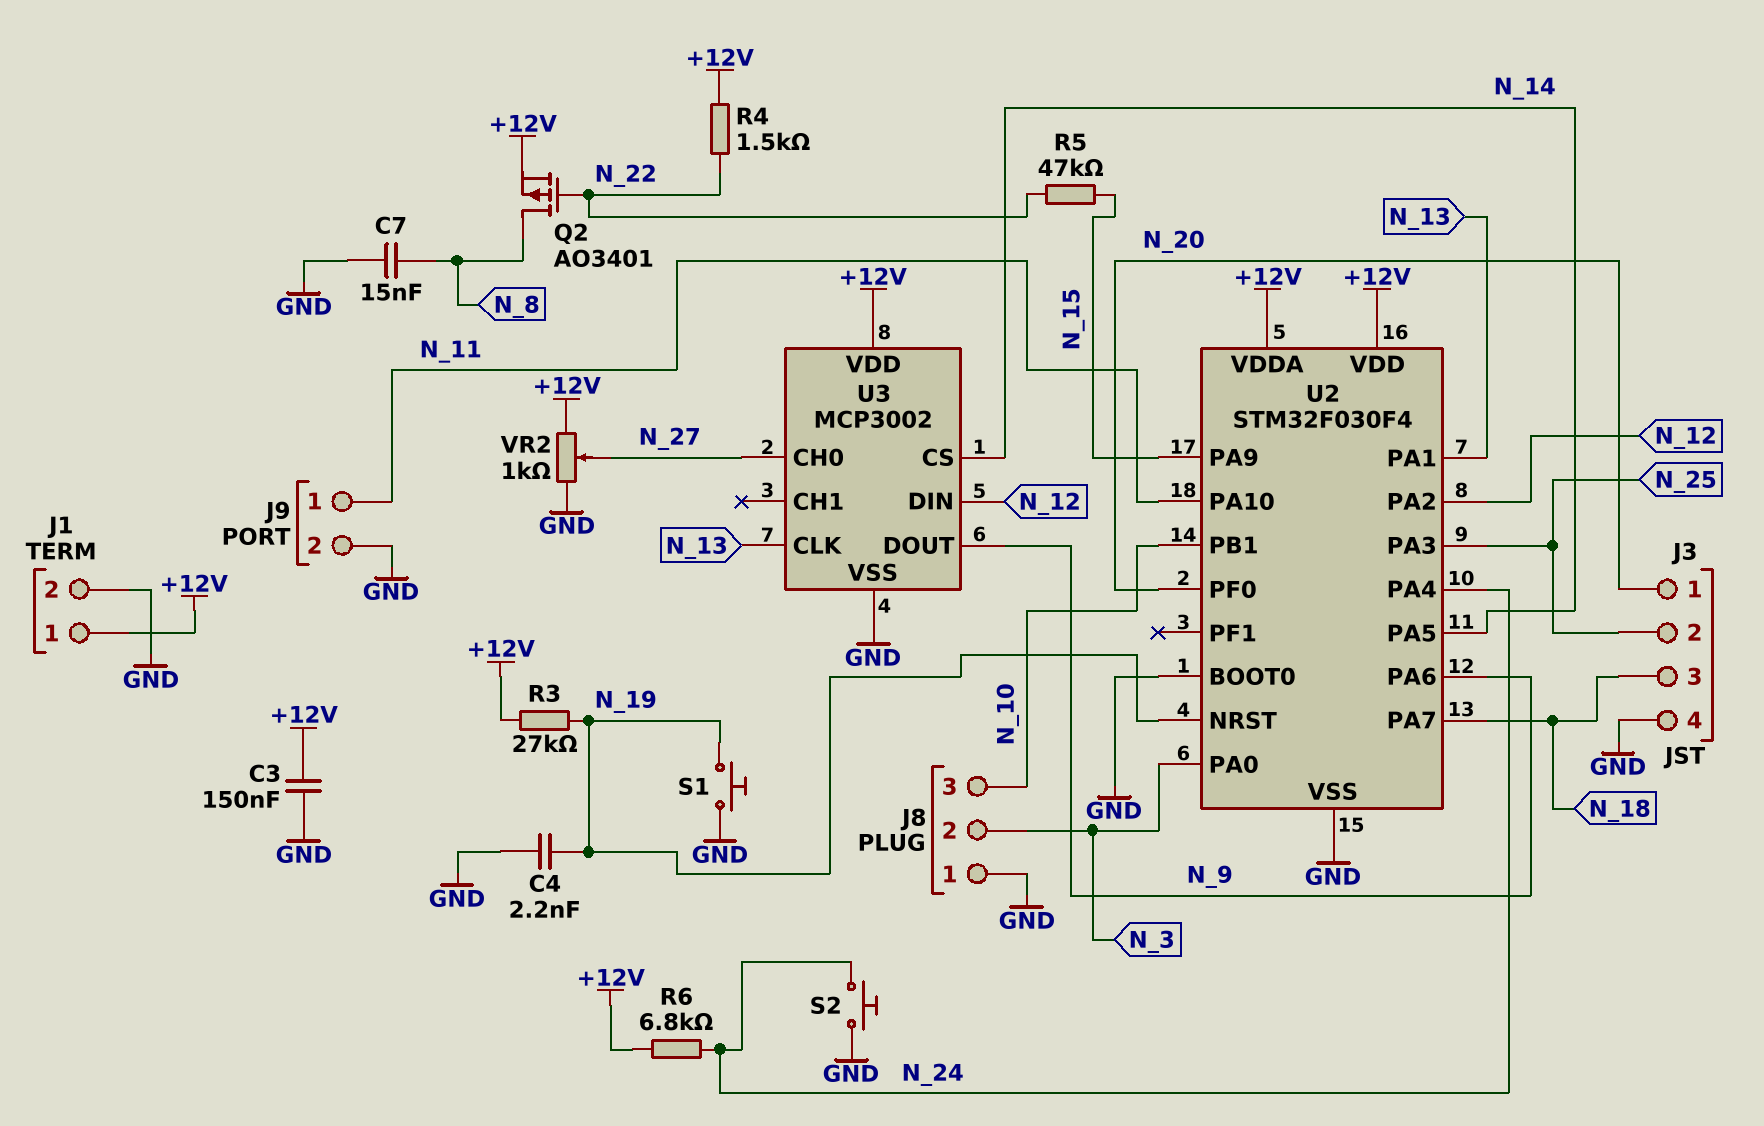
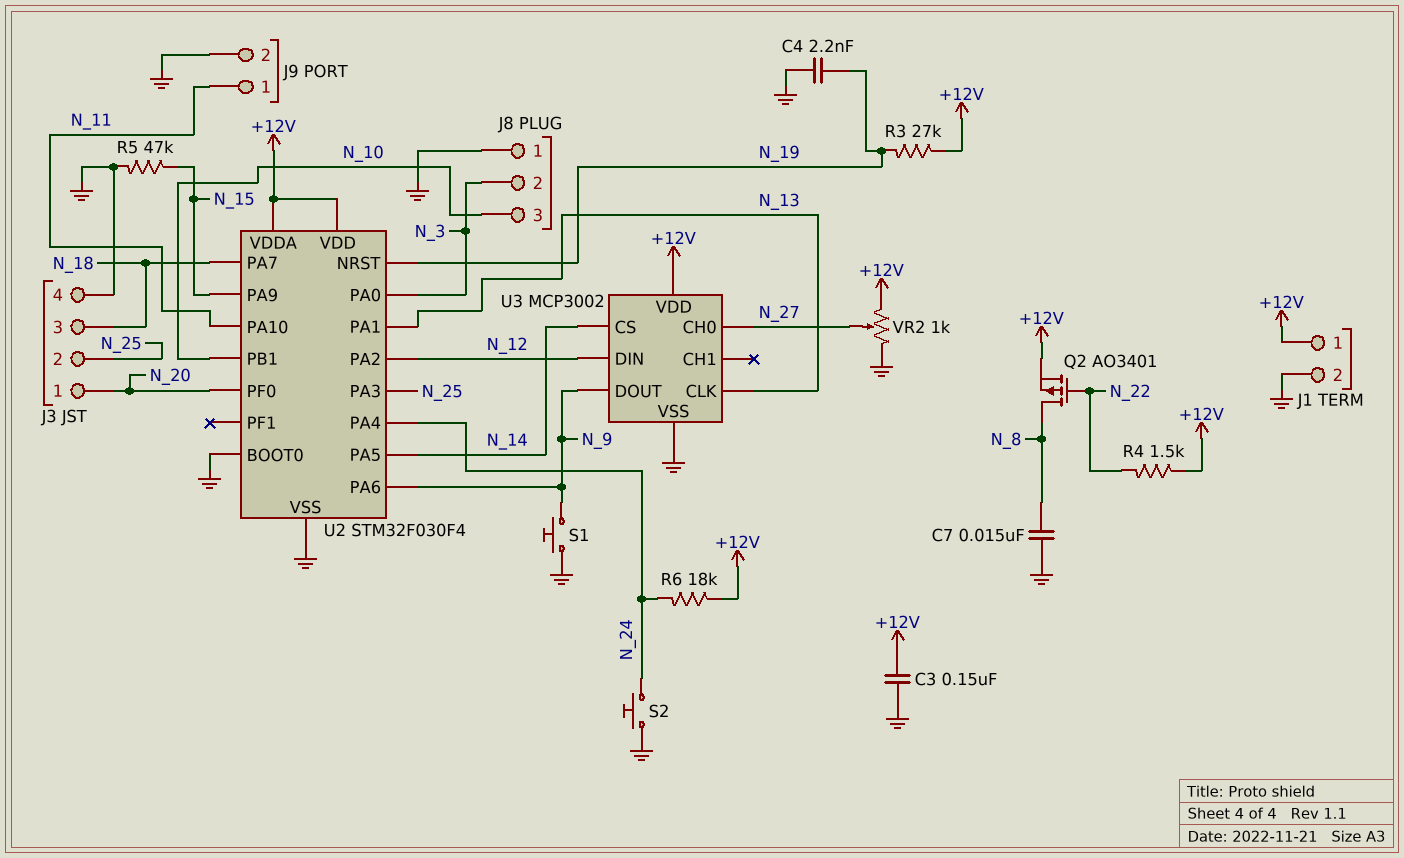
R5: 47k (N_15, N_22) -> 47k (GND, N_15)
R6: 6.8k (+12V, N_24) -> 18k (+12V, N_24)
S1: button (GND, N_19) -> button (GND, N_9)

